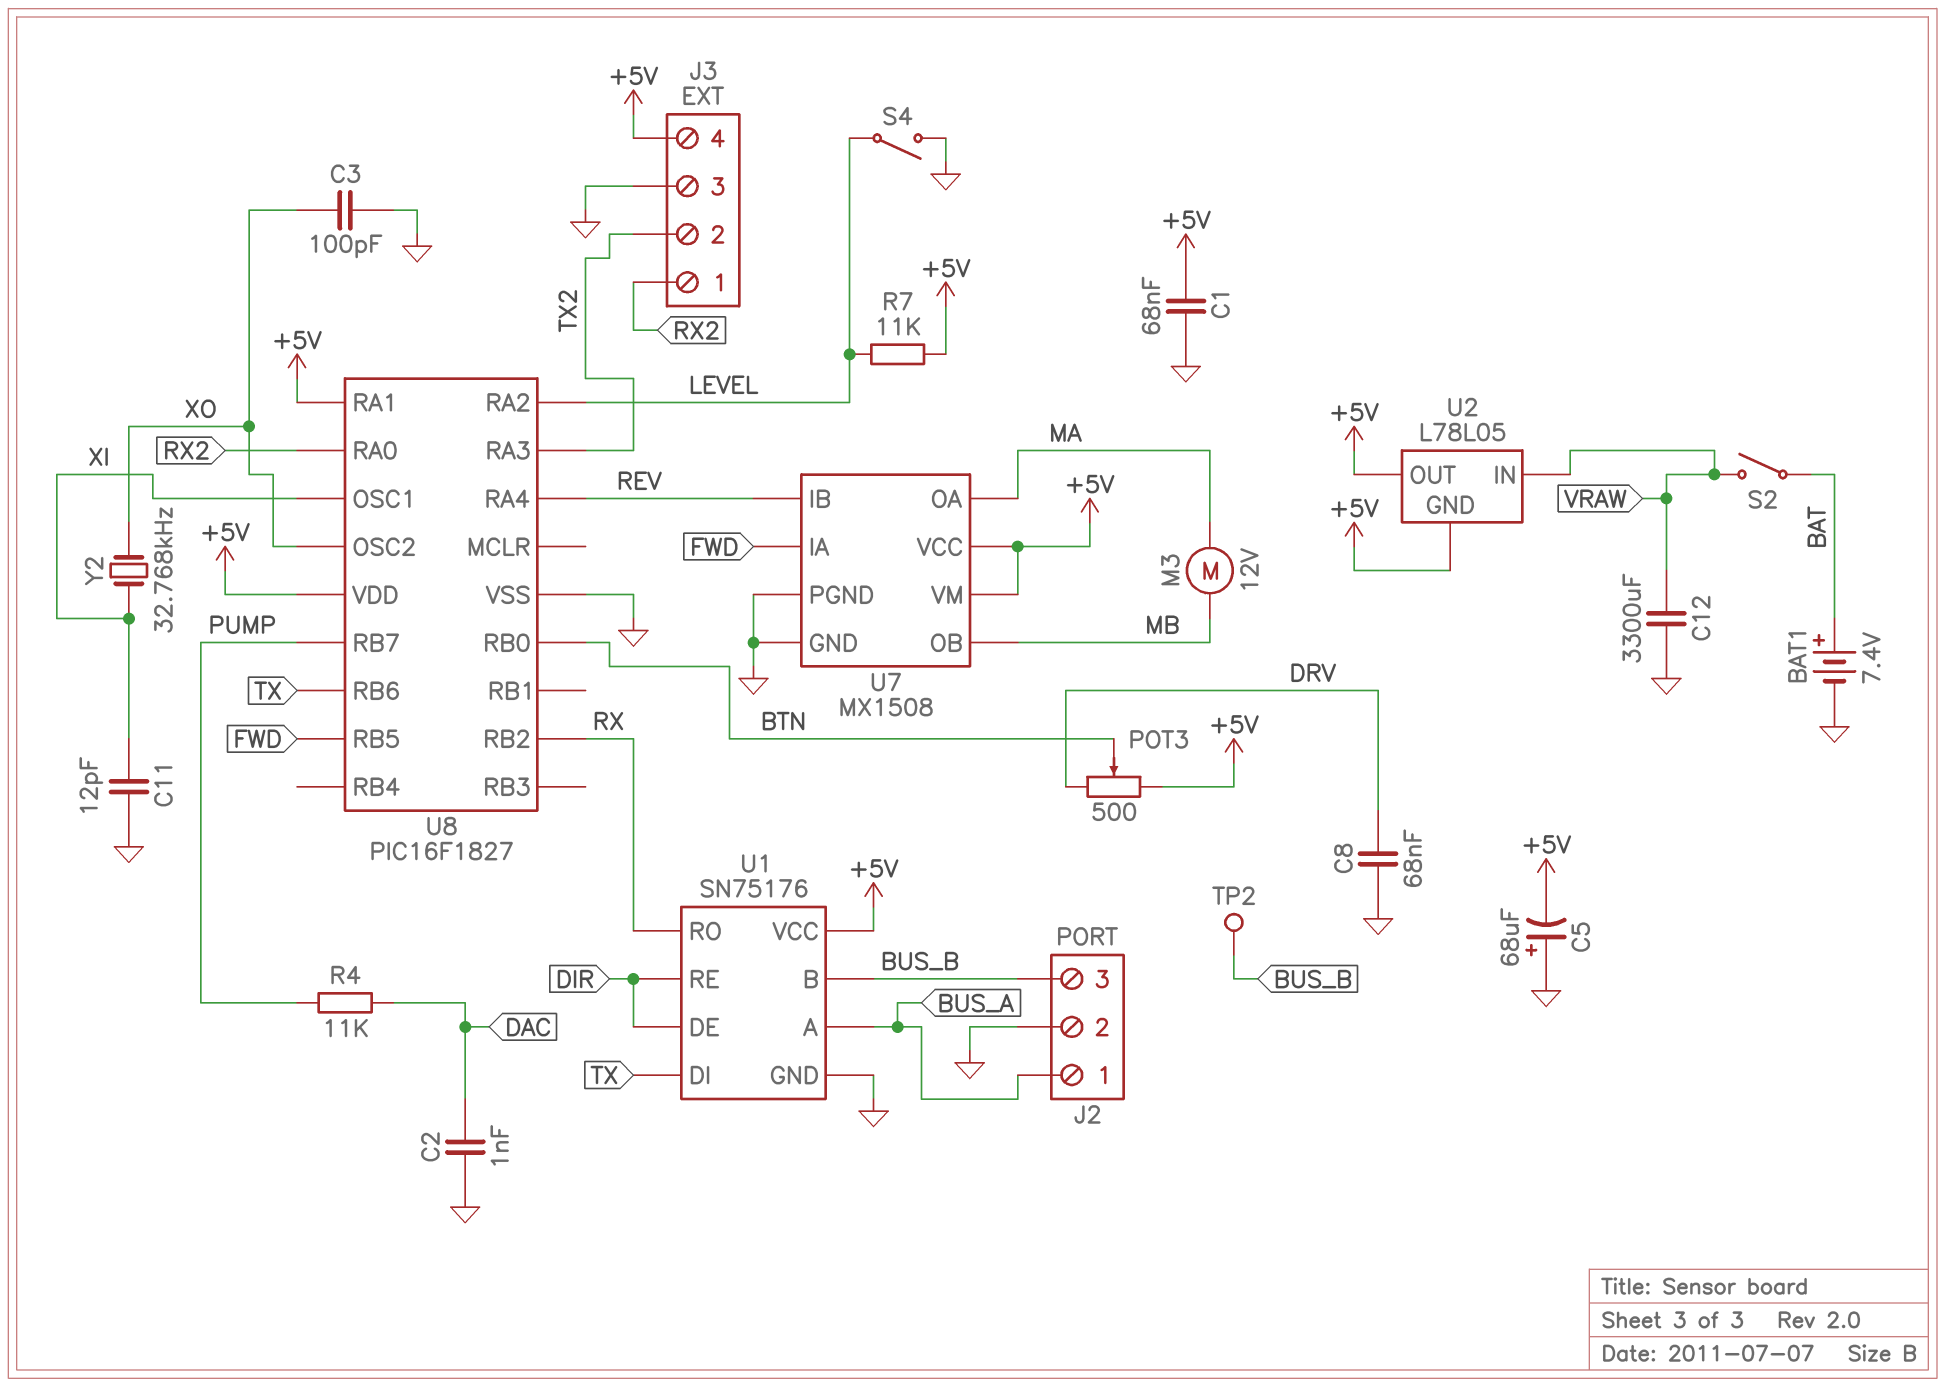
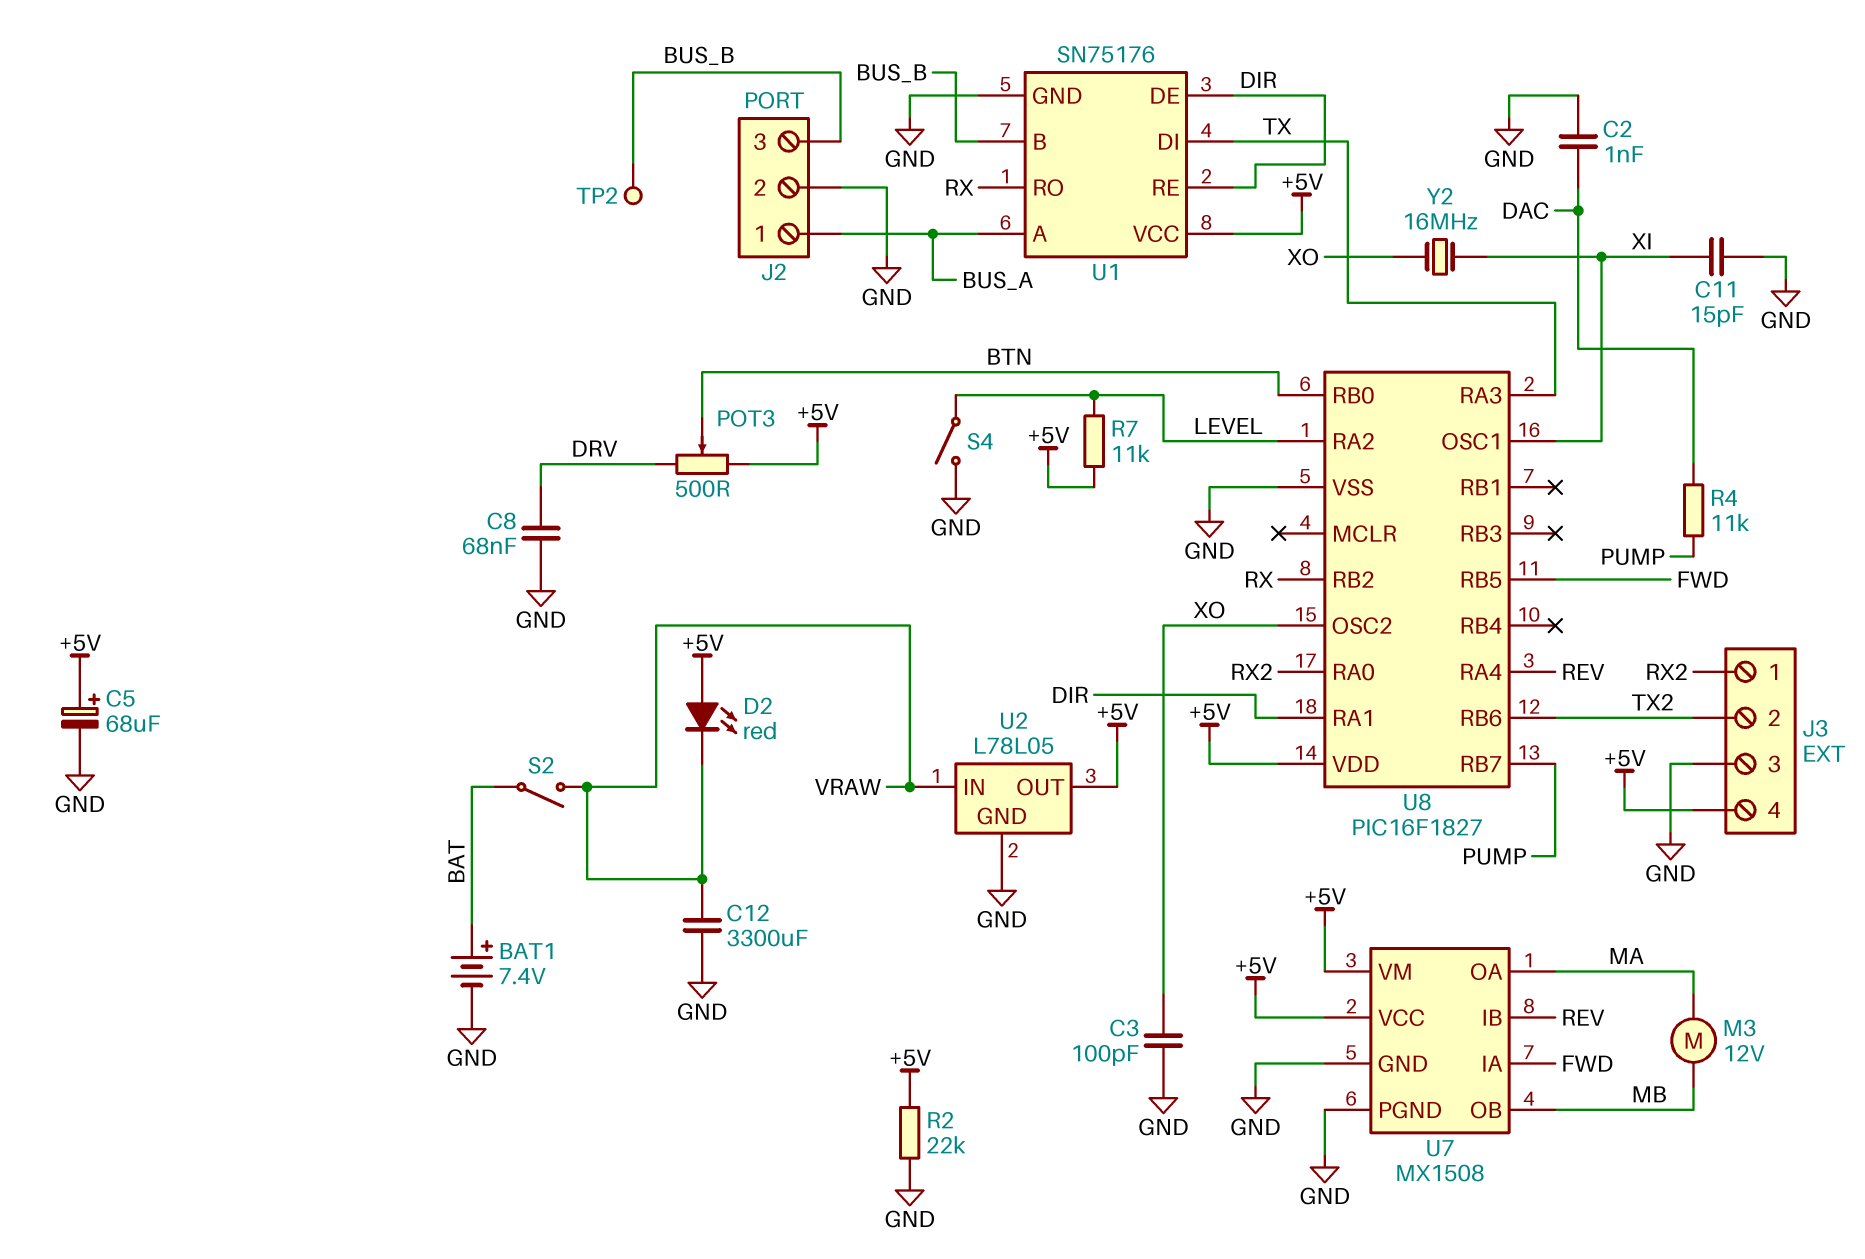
C1: 68nF (+5V, GND) -> none
C5: 68uF (plus GND, minus +5V) -> 68uF (plus +5V, minus GND)
C11: 12pF (GND, XI) -> 15pF (GND, XI)
D2: none -> LED red (A +5V, K VRAW)
R2: none -> 22k (+5V, GND)
U2 pin GND: +5V -> GND
U8 pin RA1: +5V -> DIR
U8 pin RA3: TX2 -> TX
U8 pin RB6: TX -> TX2
Y2: 32.768kHz (XI, XO) -> 16MHz (XI, XO)

